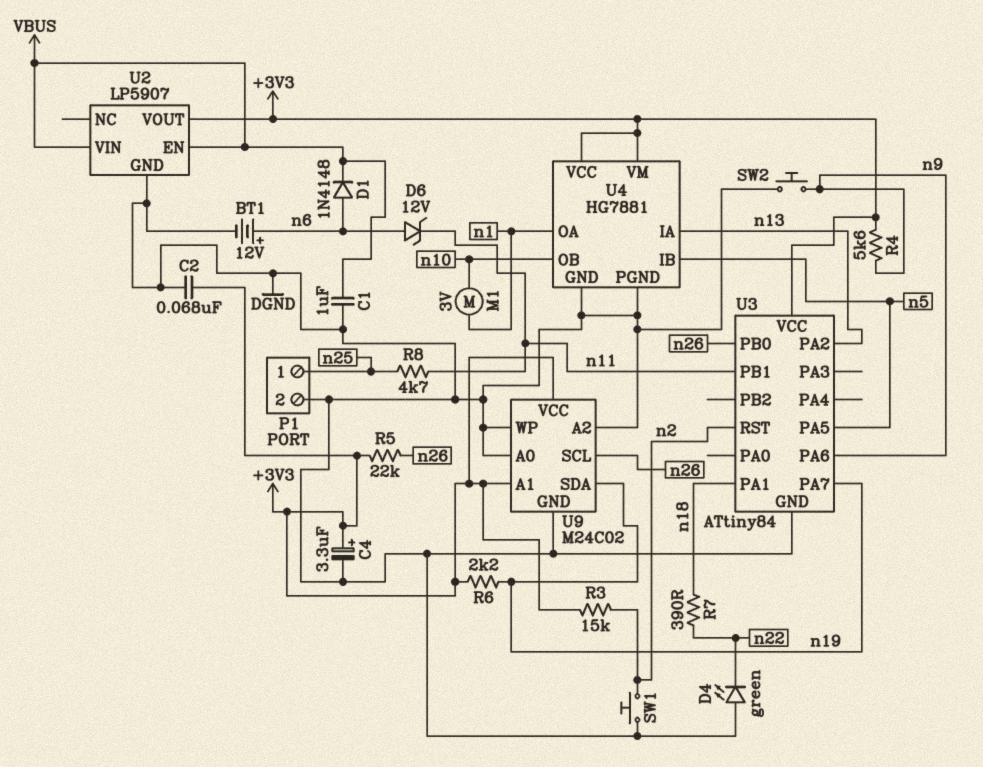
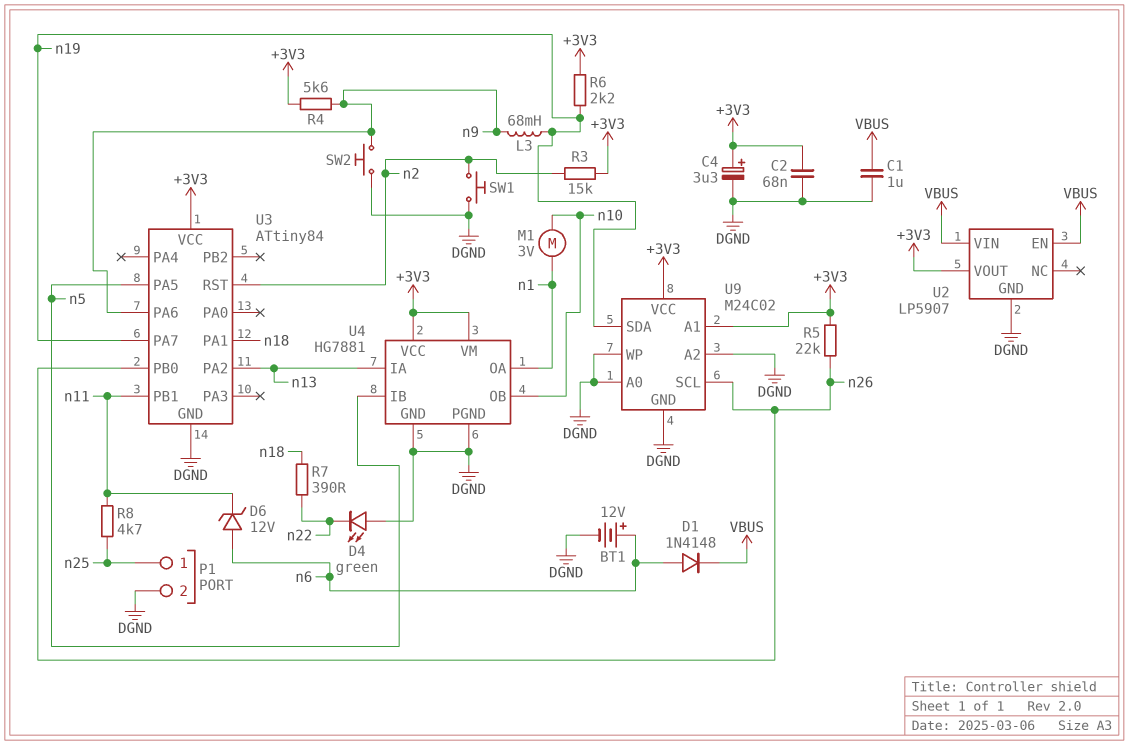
L3: none -> 68mH (n9, n19)

